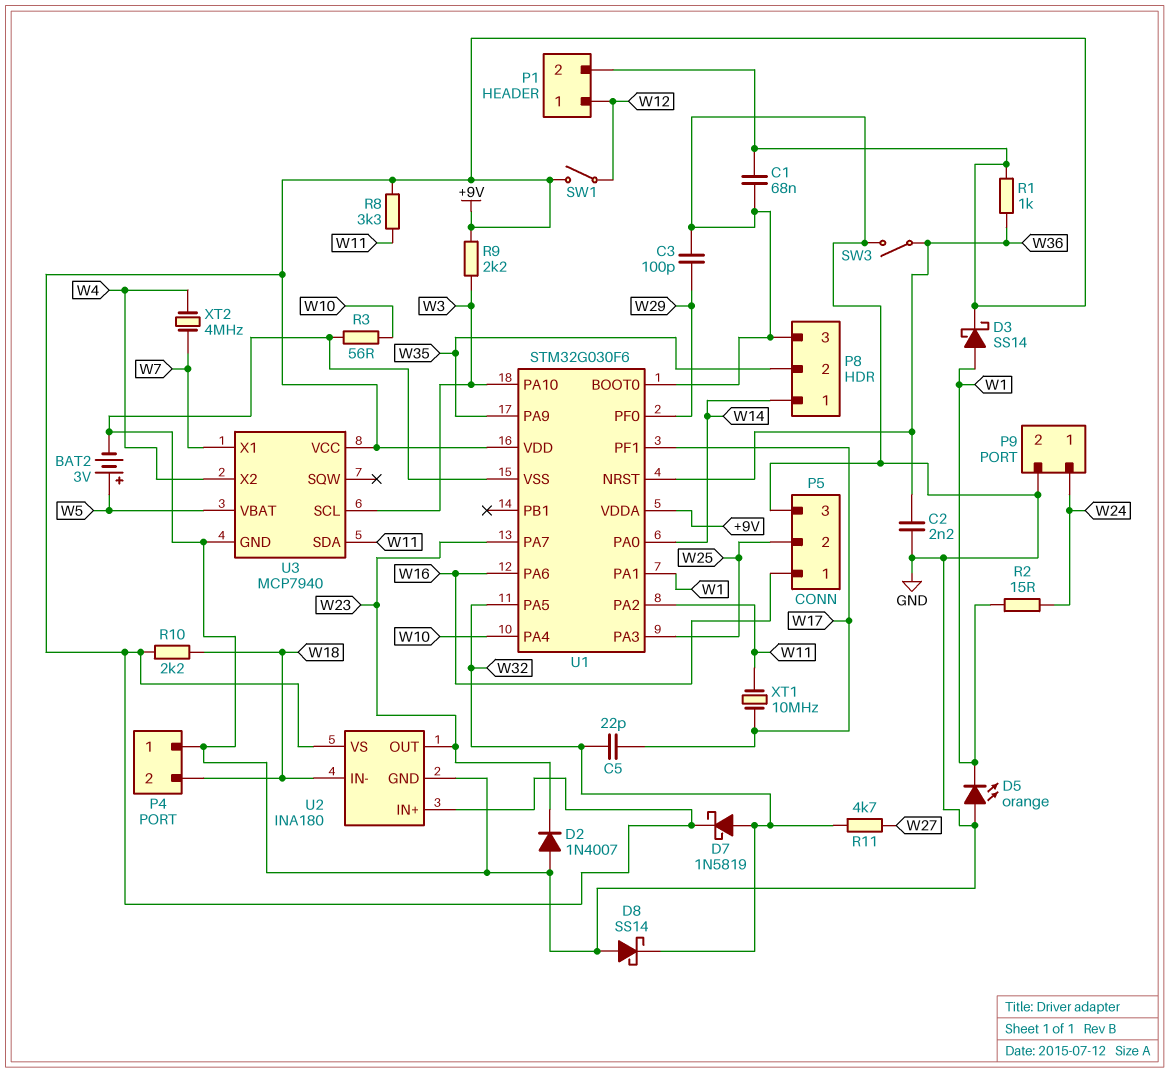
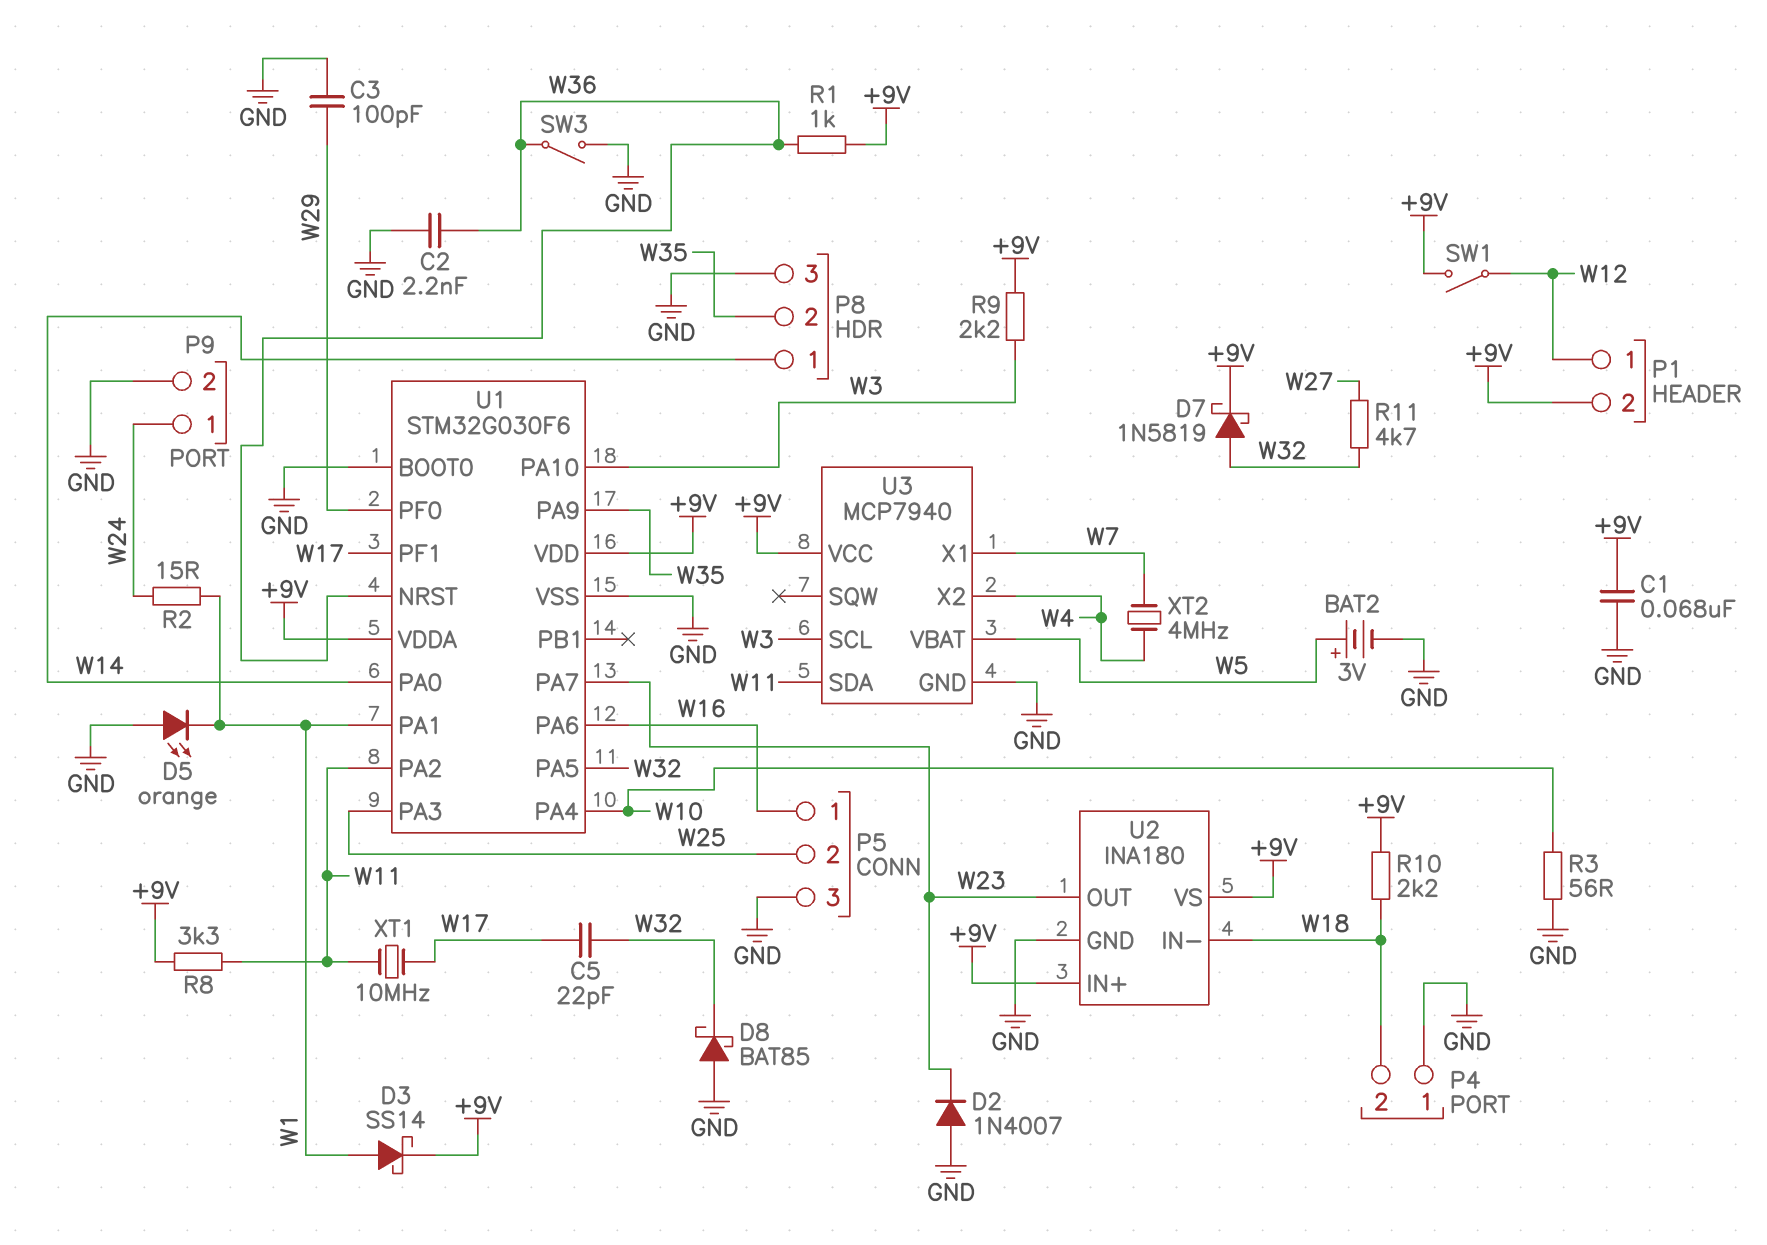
D8: schottky SS14 (A GND, K W32) -> schottky BAT85 (A GND, K W32)

